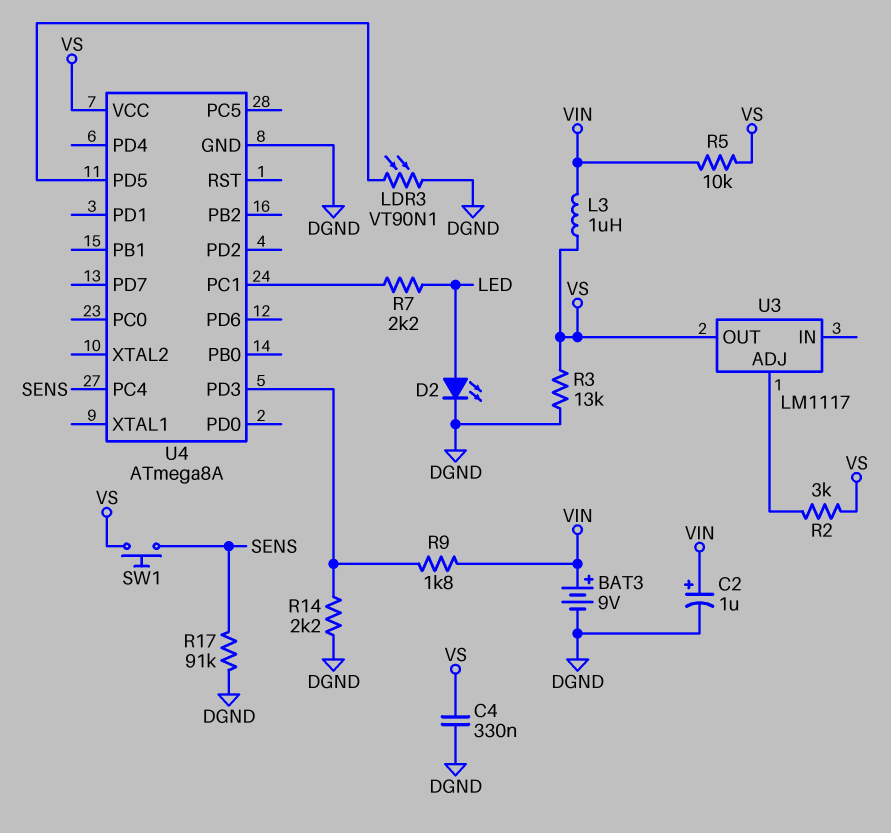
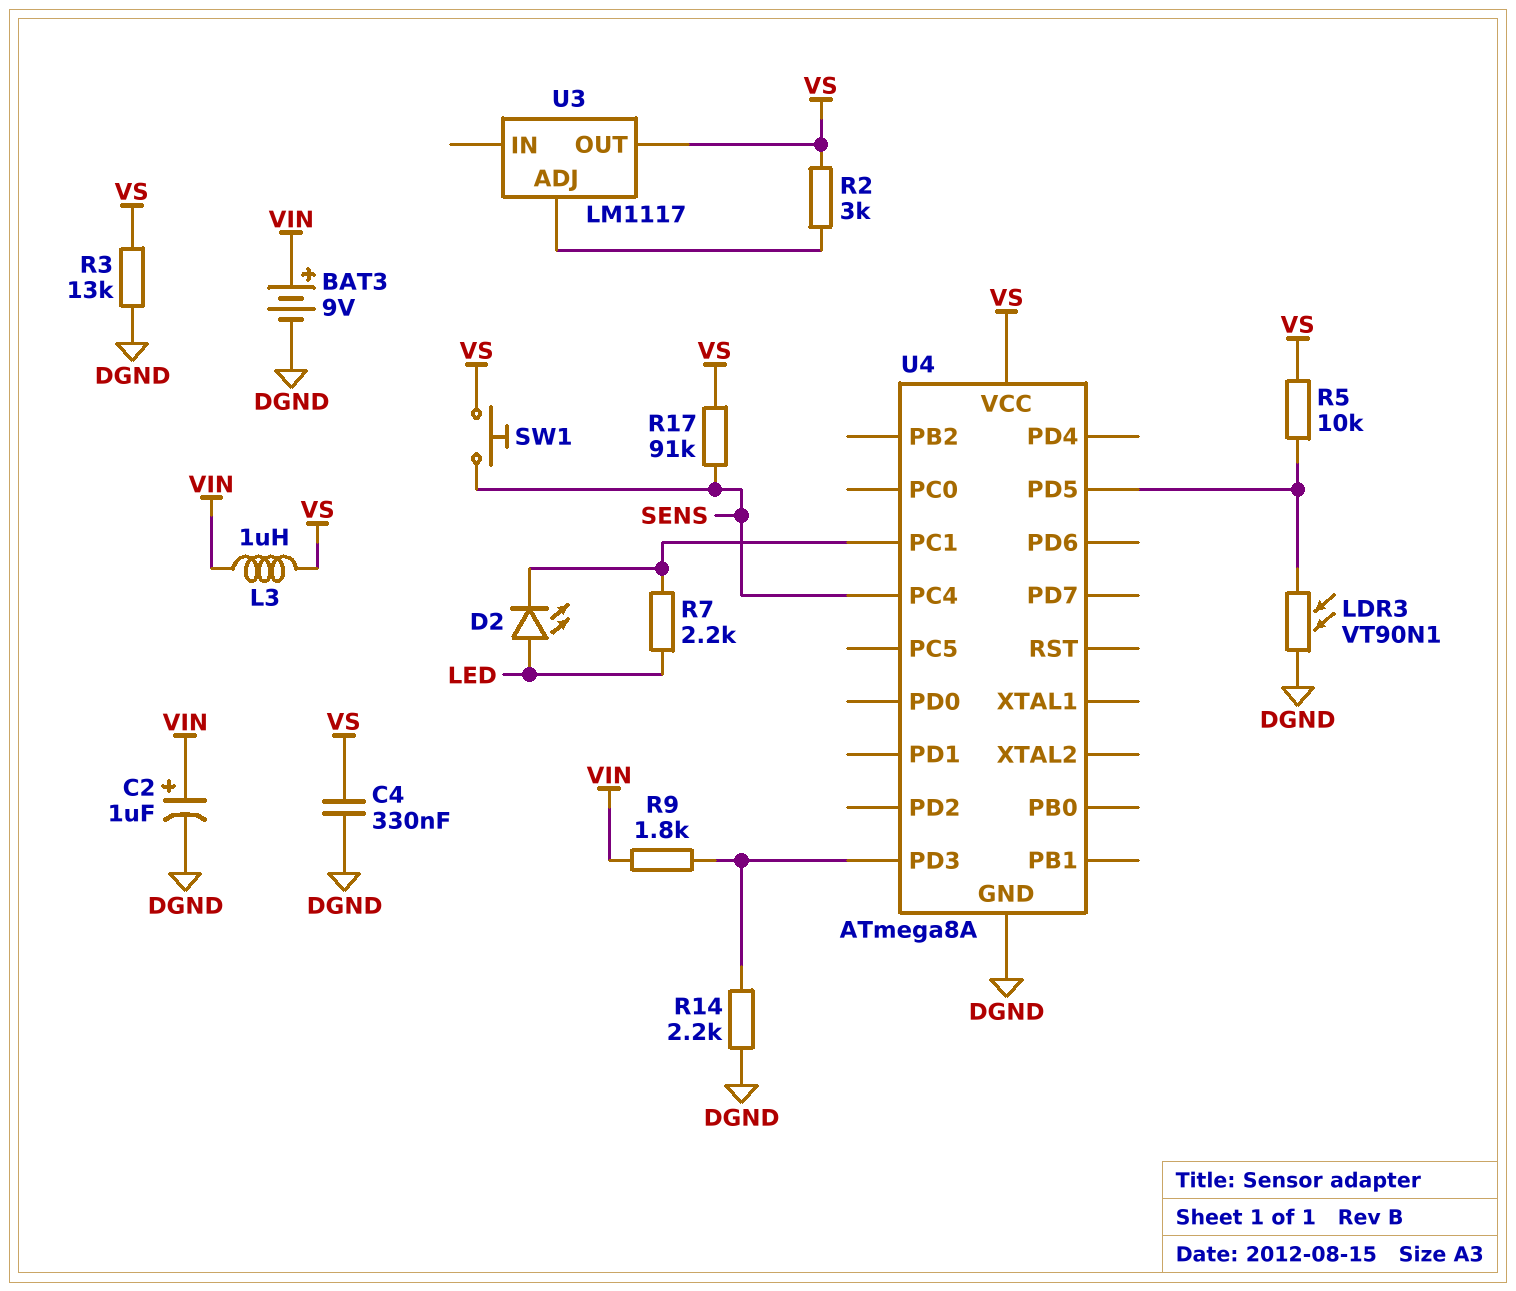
D2: LED (A LED, K DGND) -> LED (A LED, K U4/PC1)
R5: 10k (VIN, VS) -> 10k (U4/PD5, VS)
R17: 91k (DGND, SENS) -> 91k (SENS, VS)

